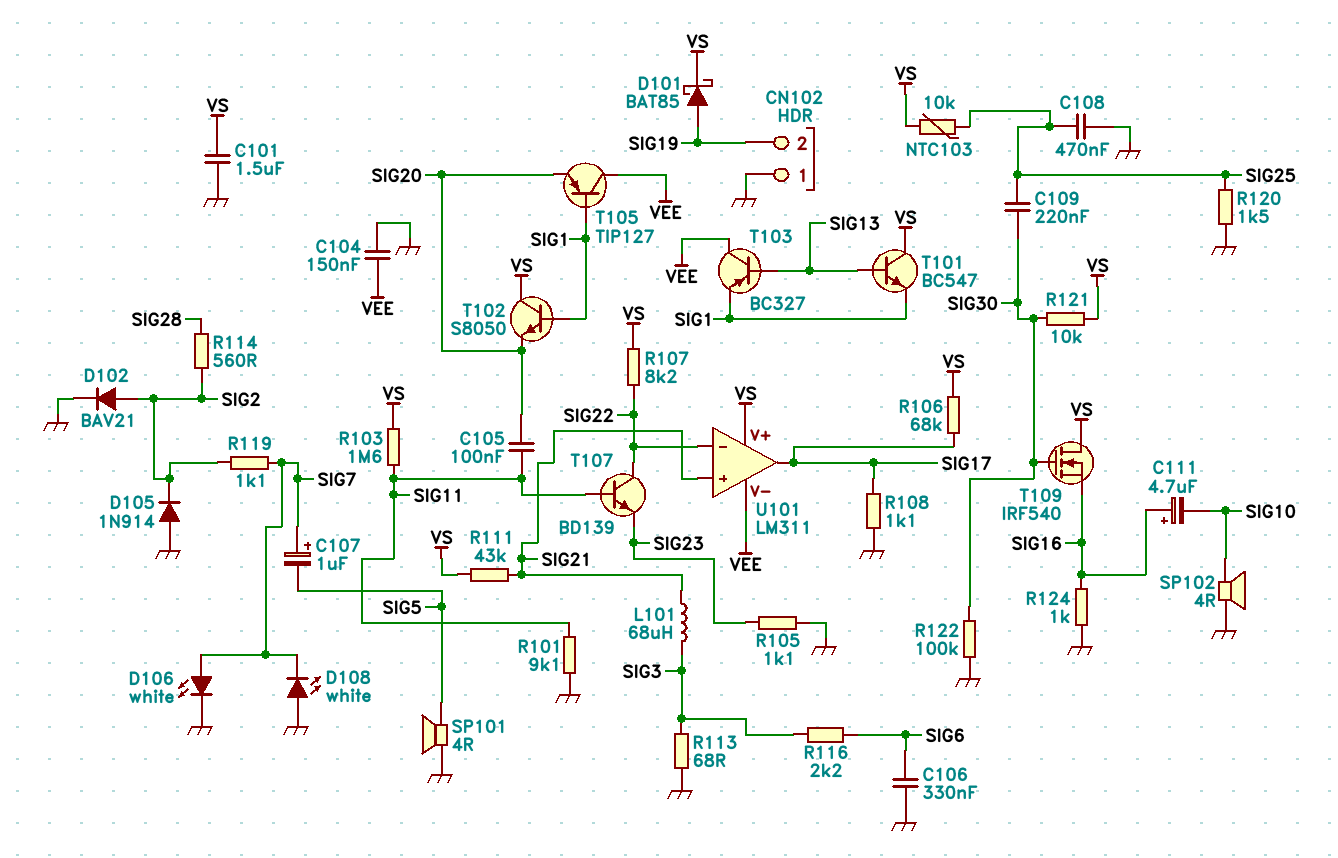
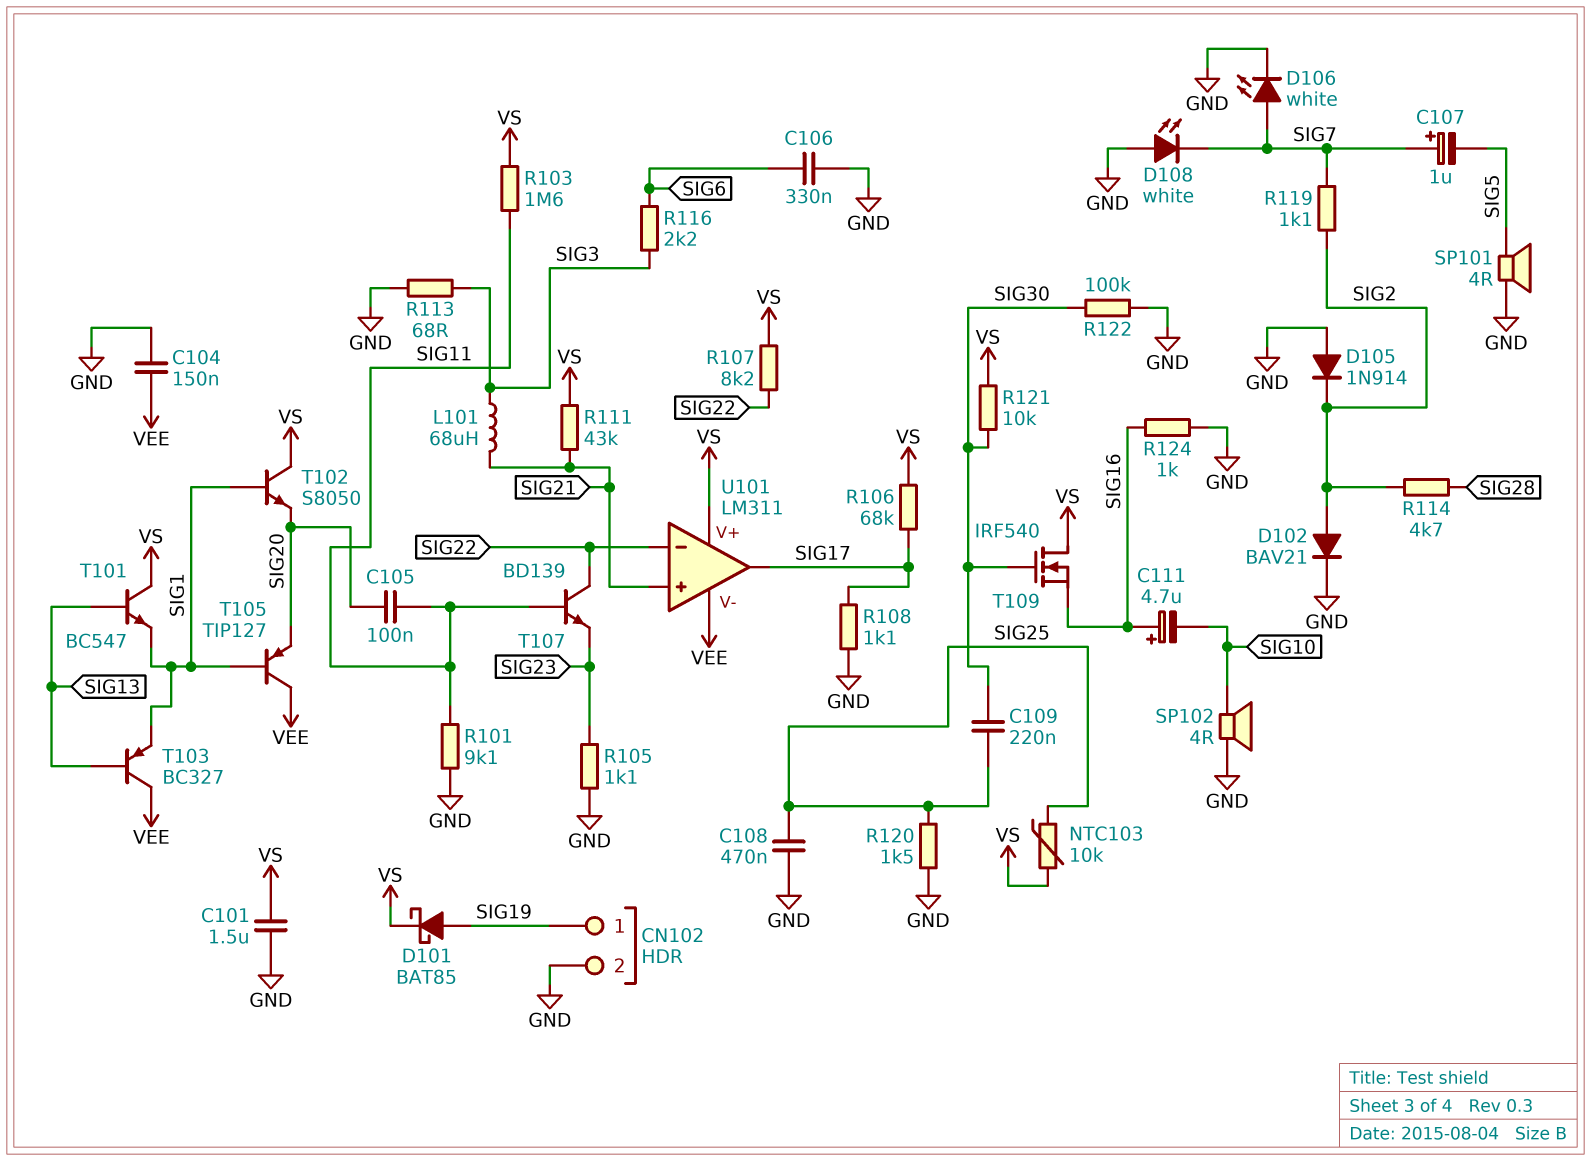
CN102 pin 1: GND -> SIG19
CN102 pin 2: SIG19 -> GND
R114: 560 (SIG2, SIG28) -> 4.7k (SIG2, SIG28)

